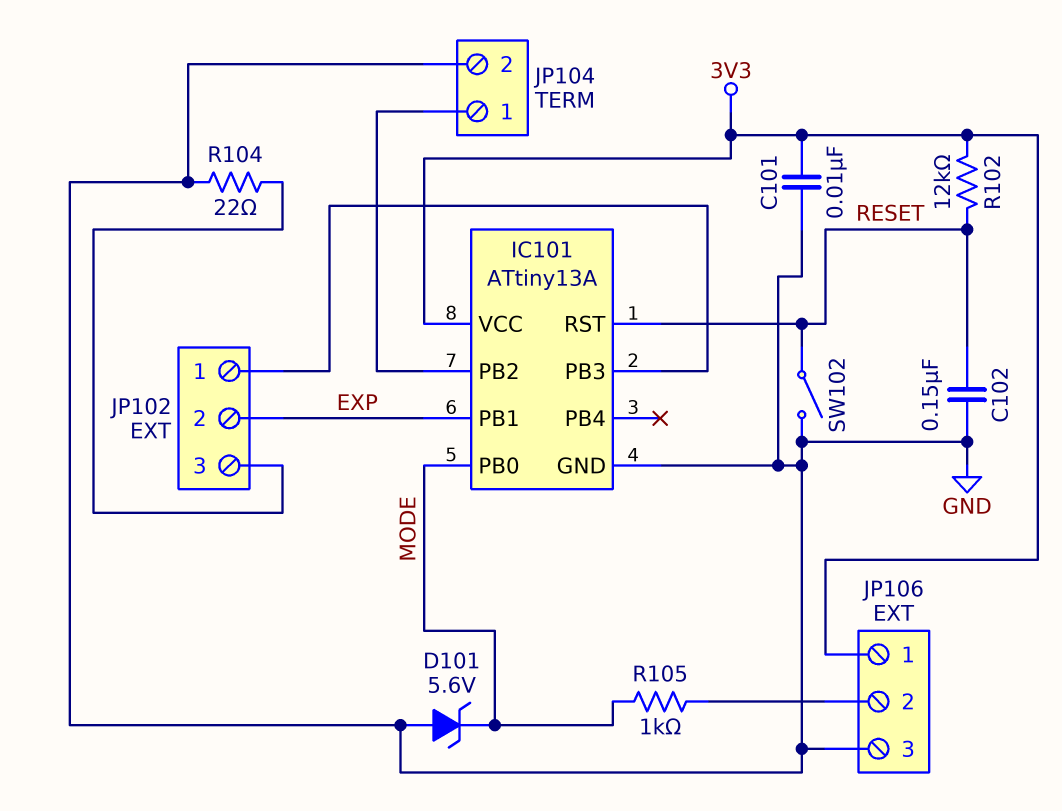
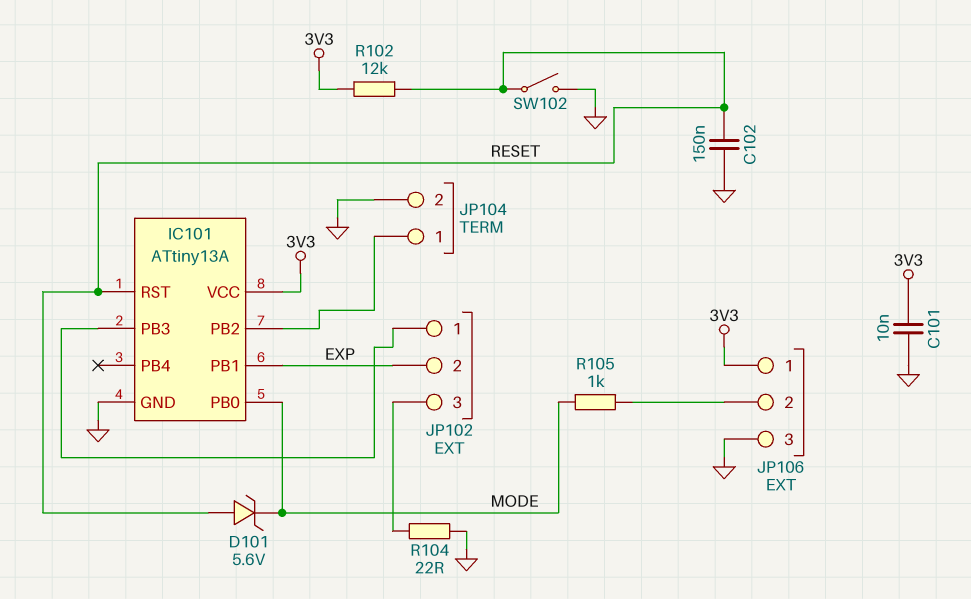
D101: zener 5.6V (A GND, K MODE) -> zener 5.6V (A RESET, K MODE)

